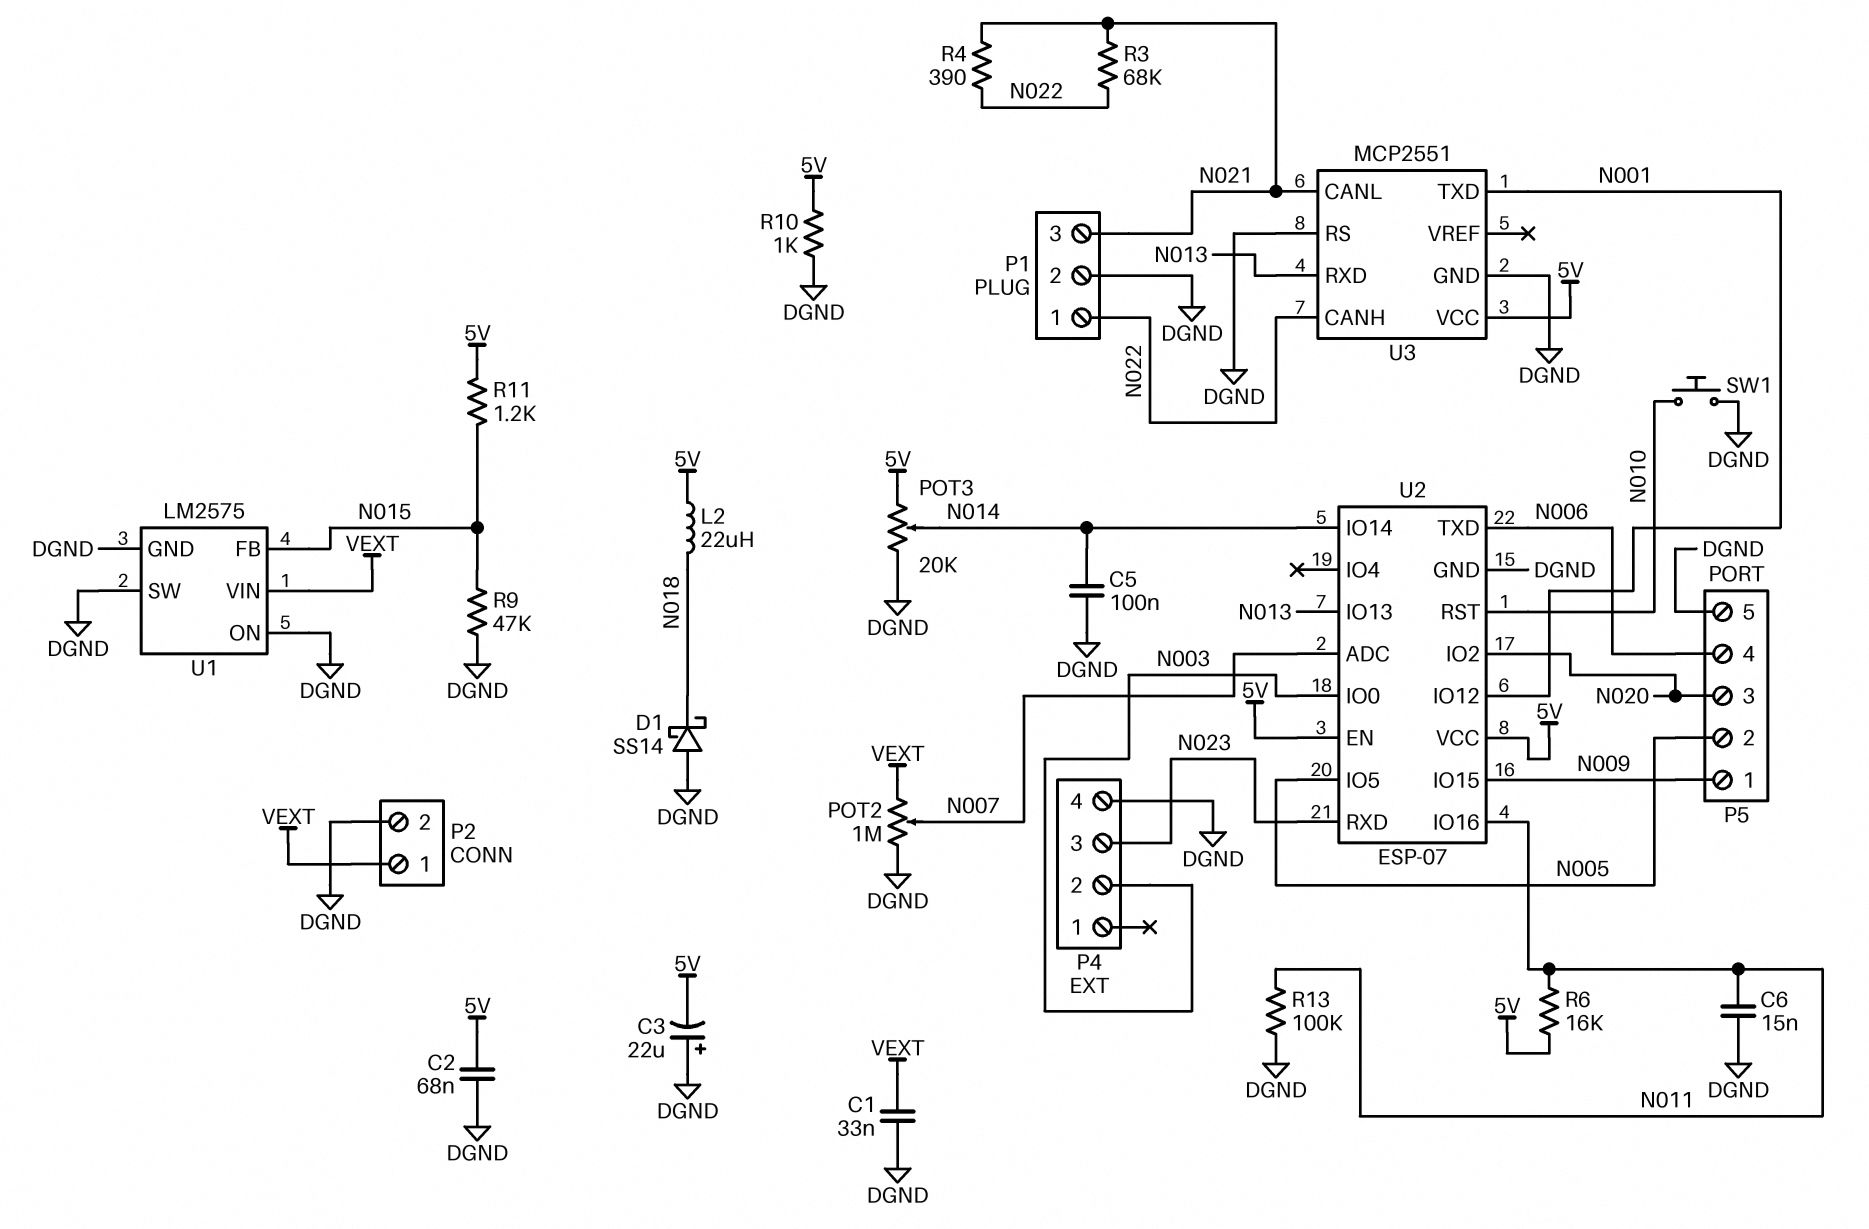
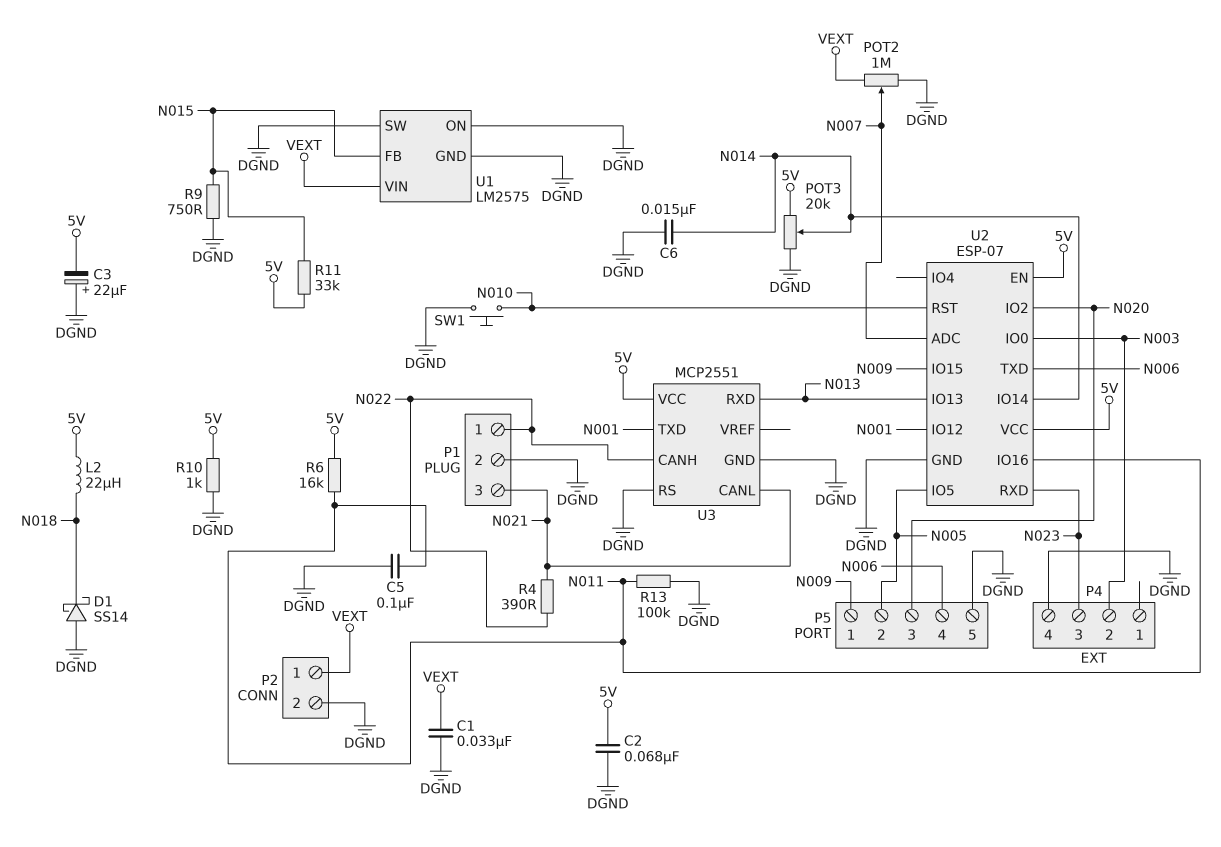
C5: 100nF (DGND, N014) -> 100nF (DGND, N011)
C6: 15nF (DGND, N011) -> 15nF (DGND, N014)
R3: 68k (N021, N022) -> none
R9: 47k (DGND, N015) -> 750 (DGND, N015)
R11: 1.2k (5V, N015) -> 33k (5V, N015)

